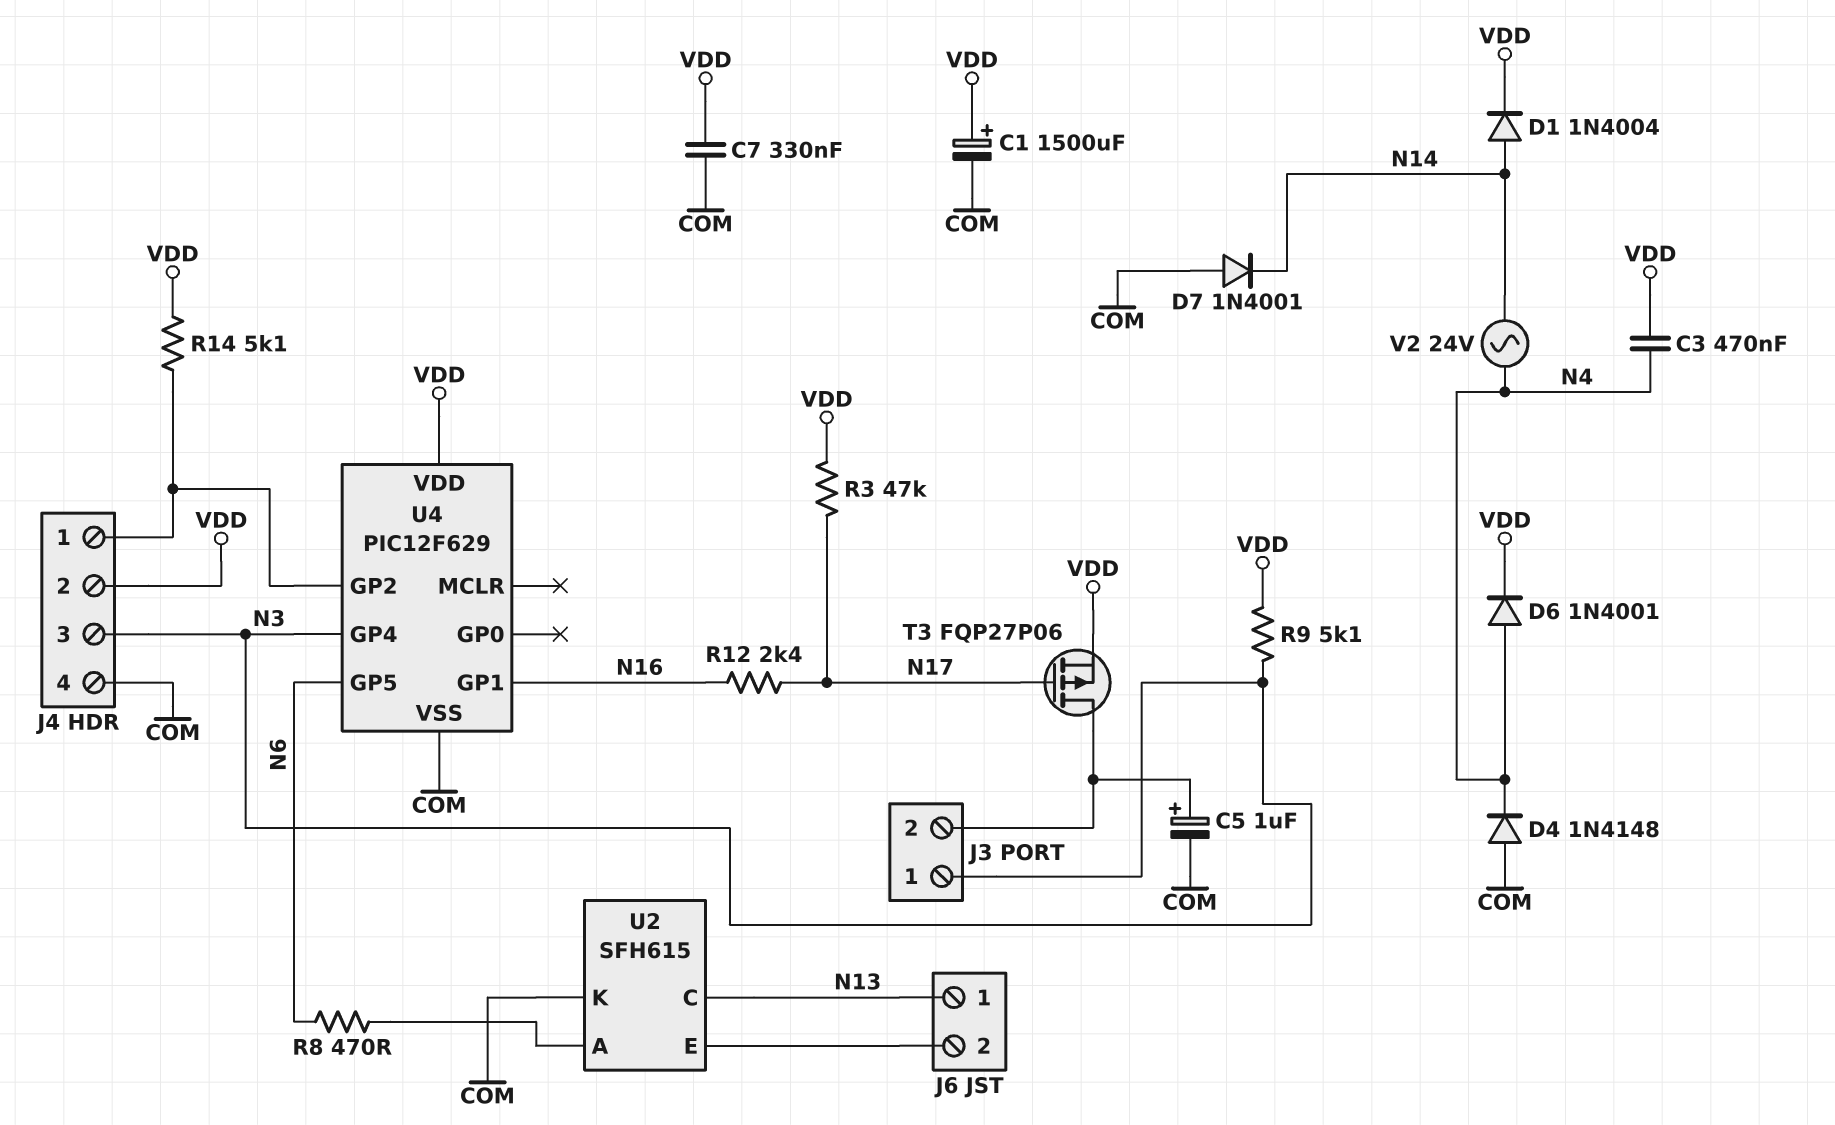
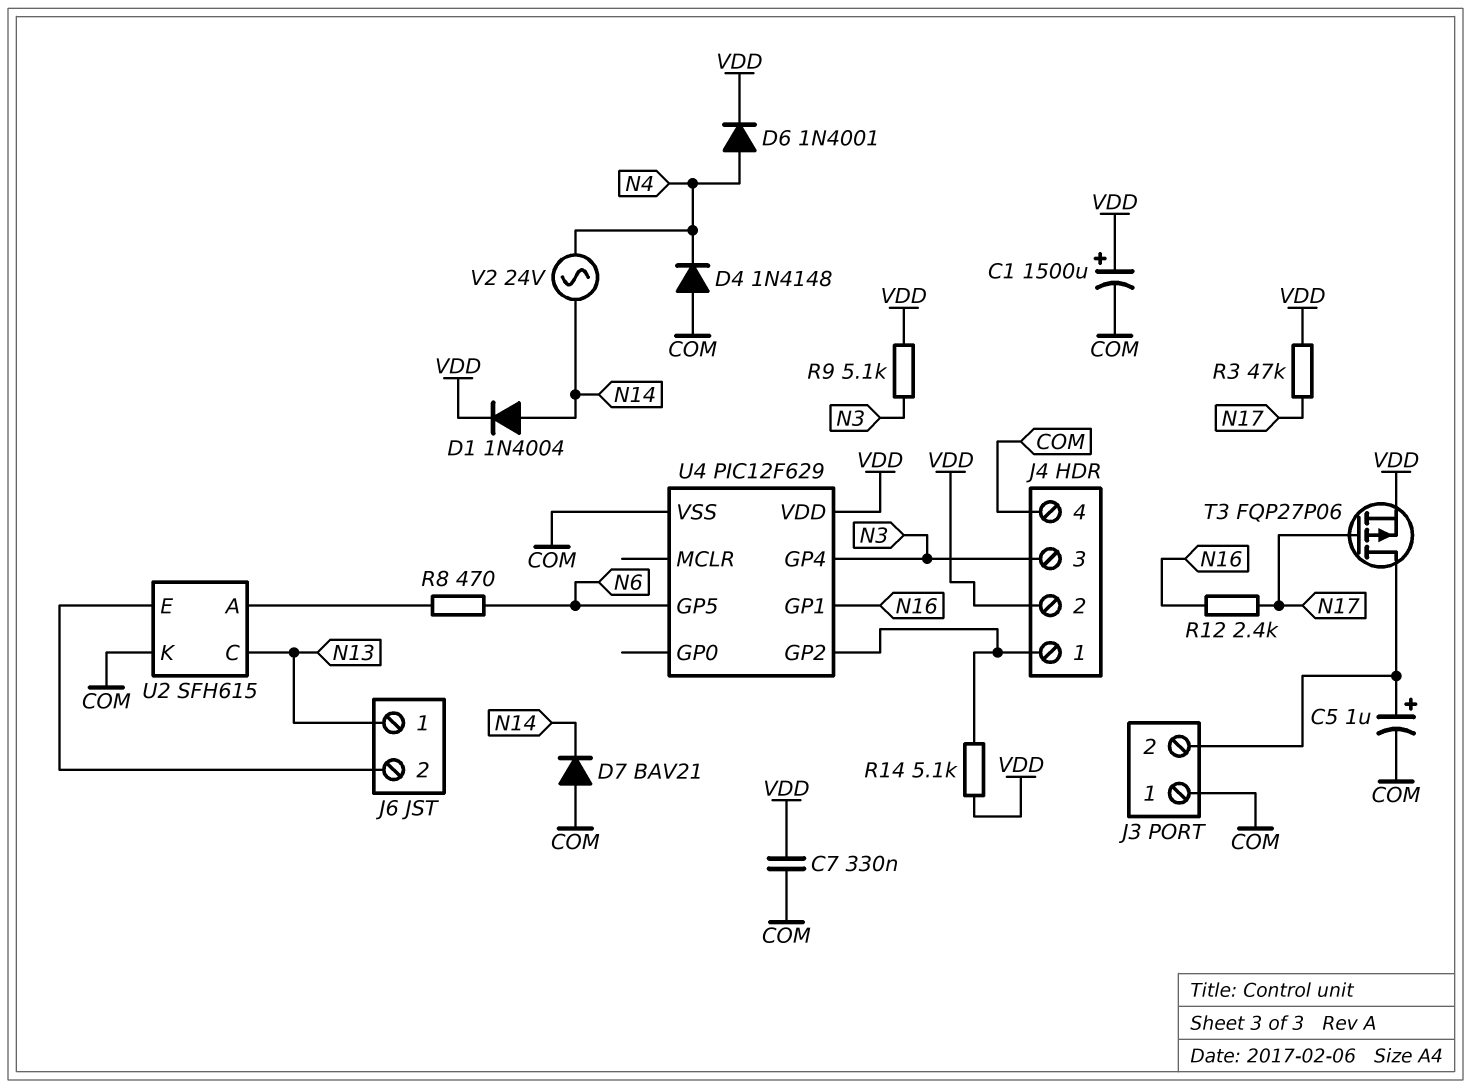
C3: 470nF (N4, VDD) -> none
D7: diode 1N4001 (A COM, K N14) -> diode BAV21 (A COM, K N14)
J3 pin 1: N3 -> COM

